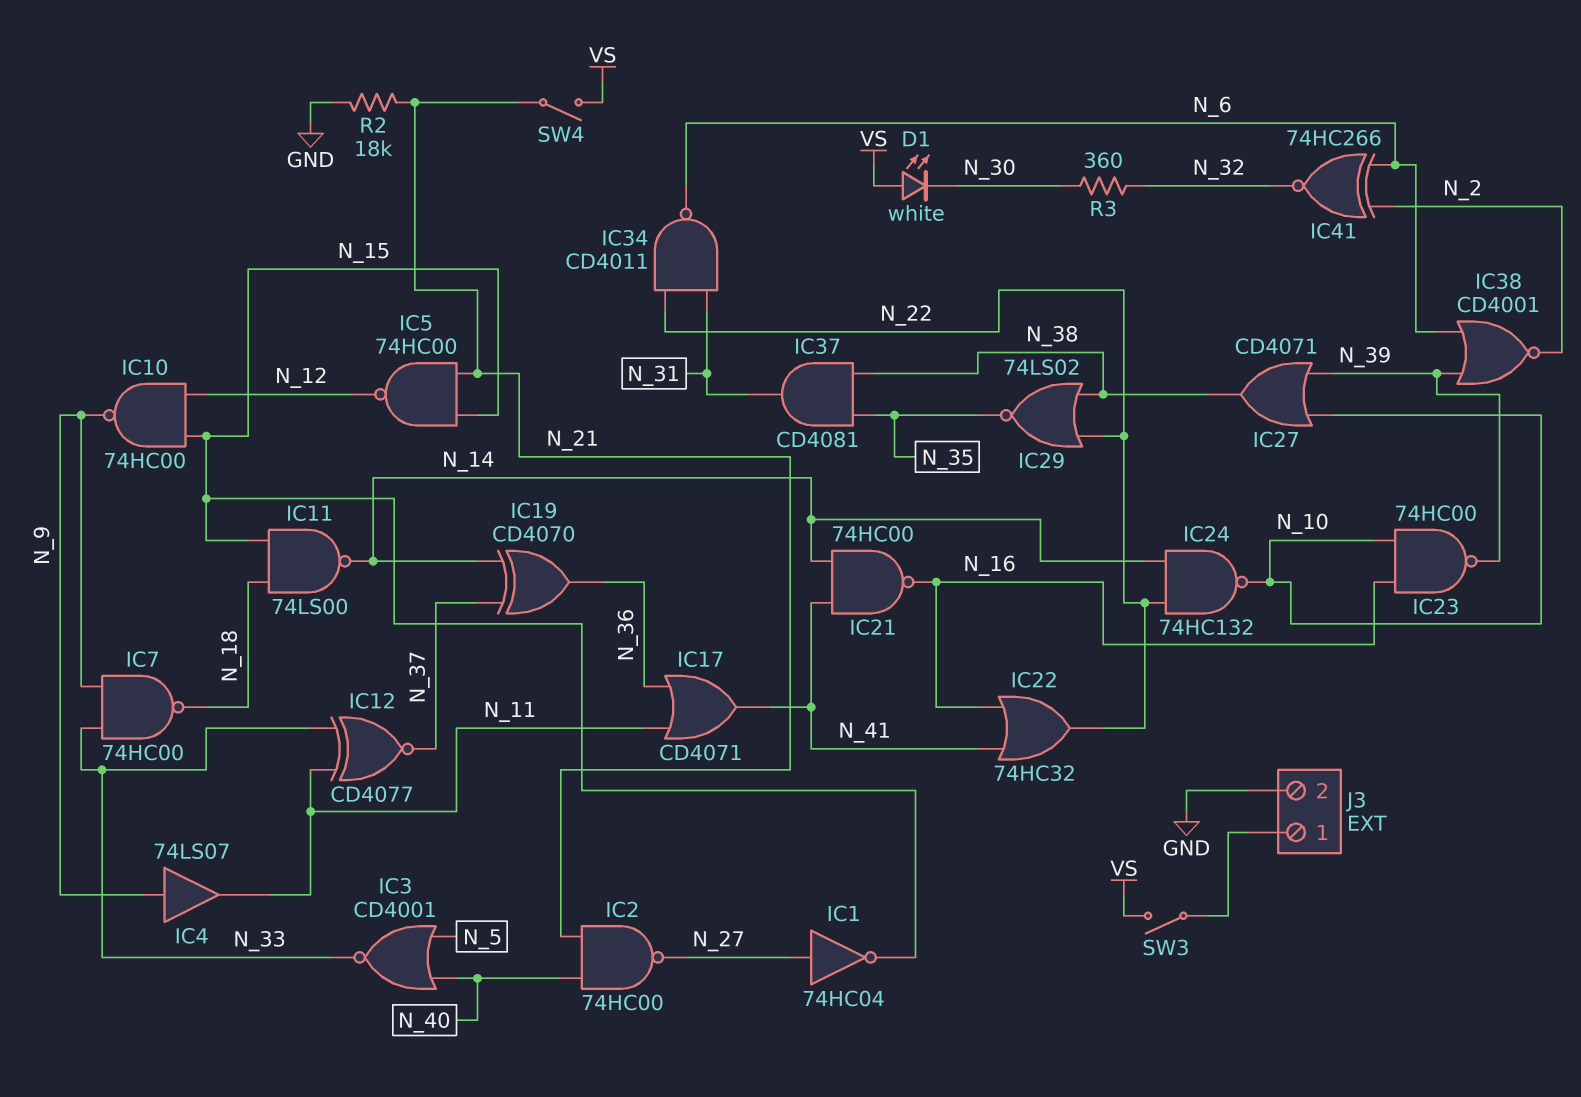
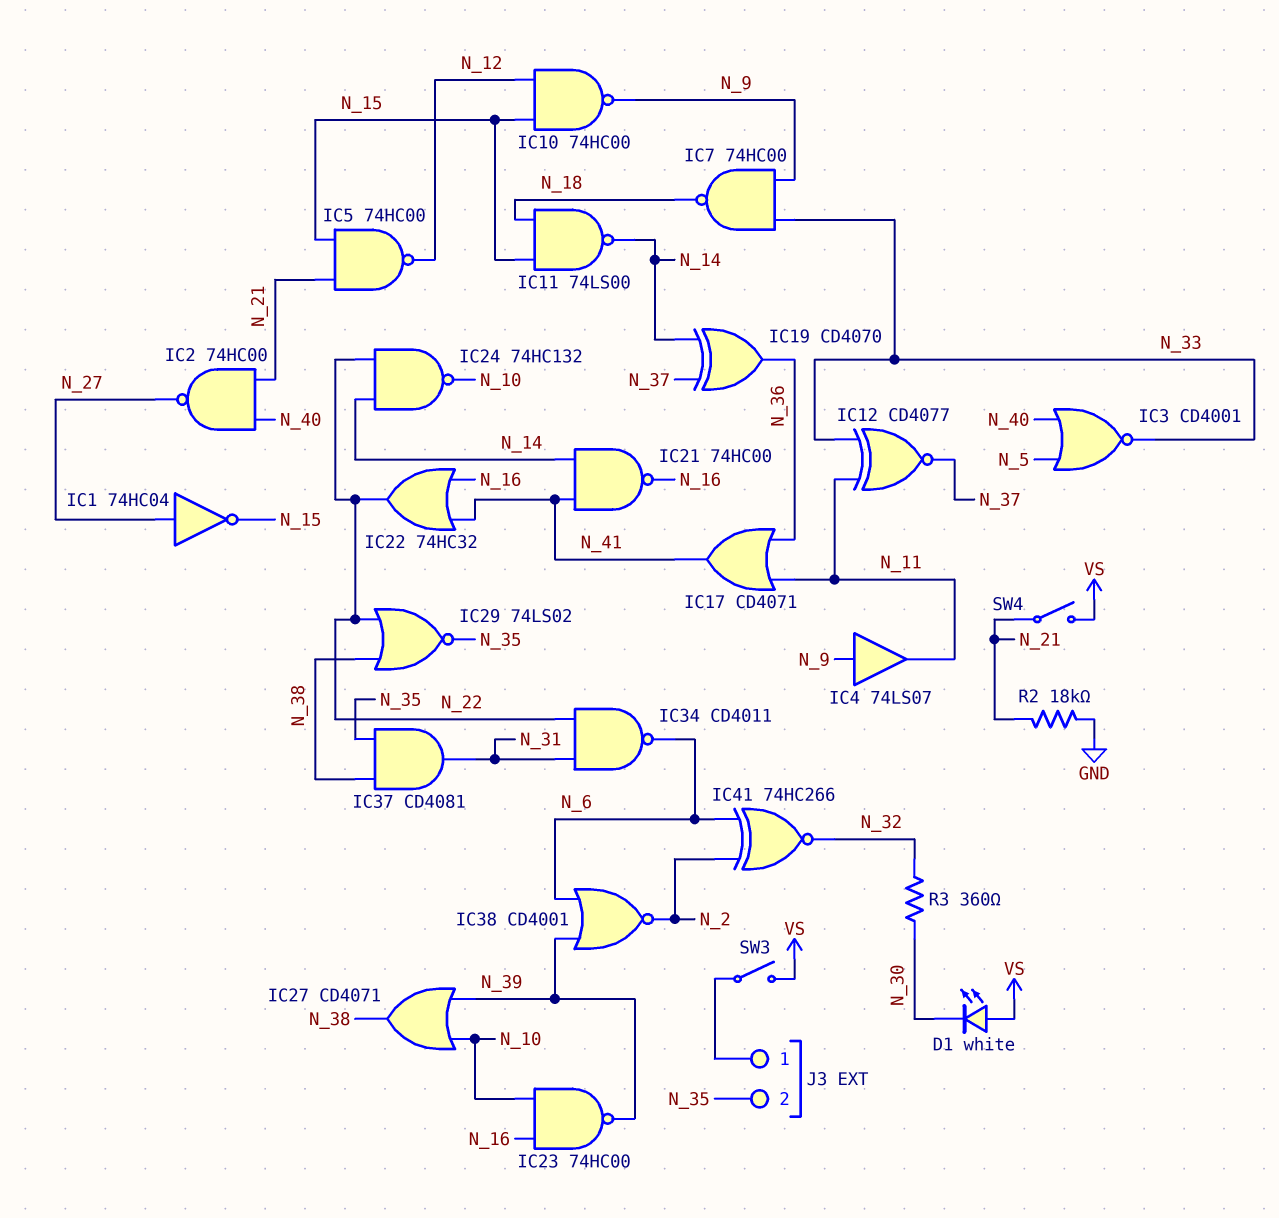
J3 pin 2: GND -> N_35

